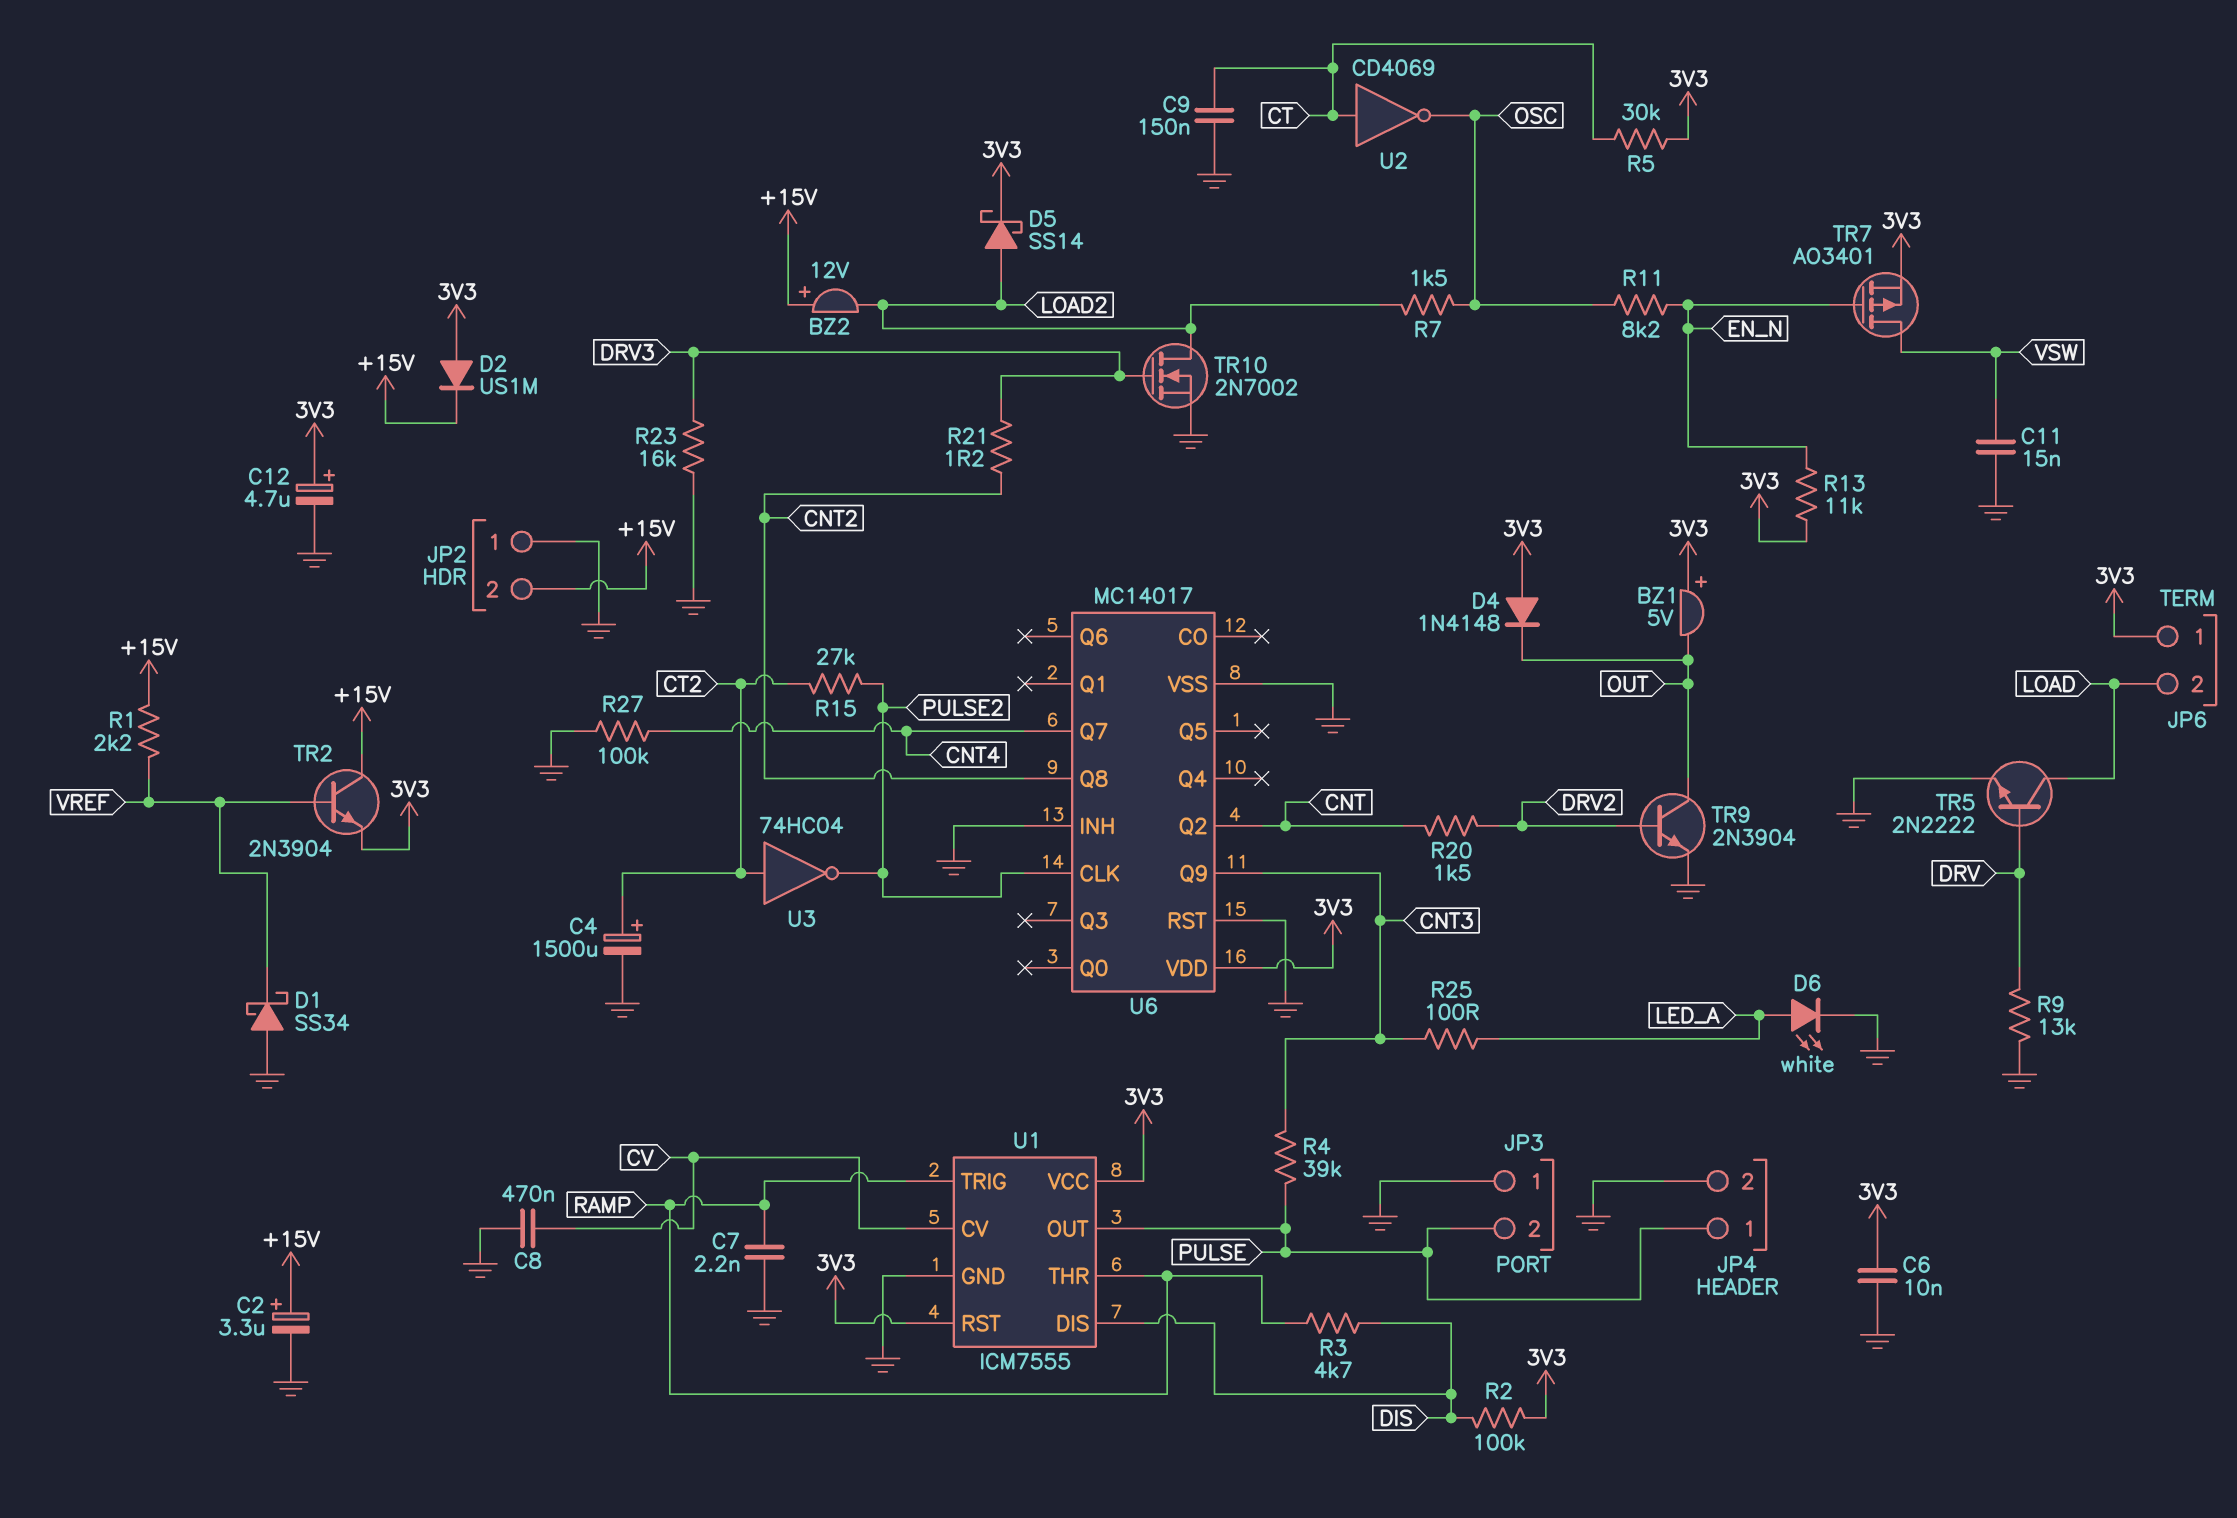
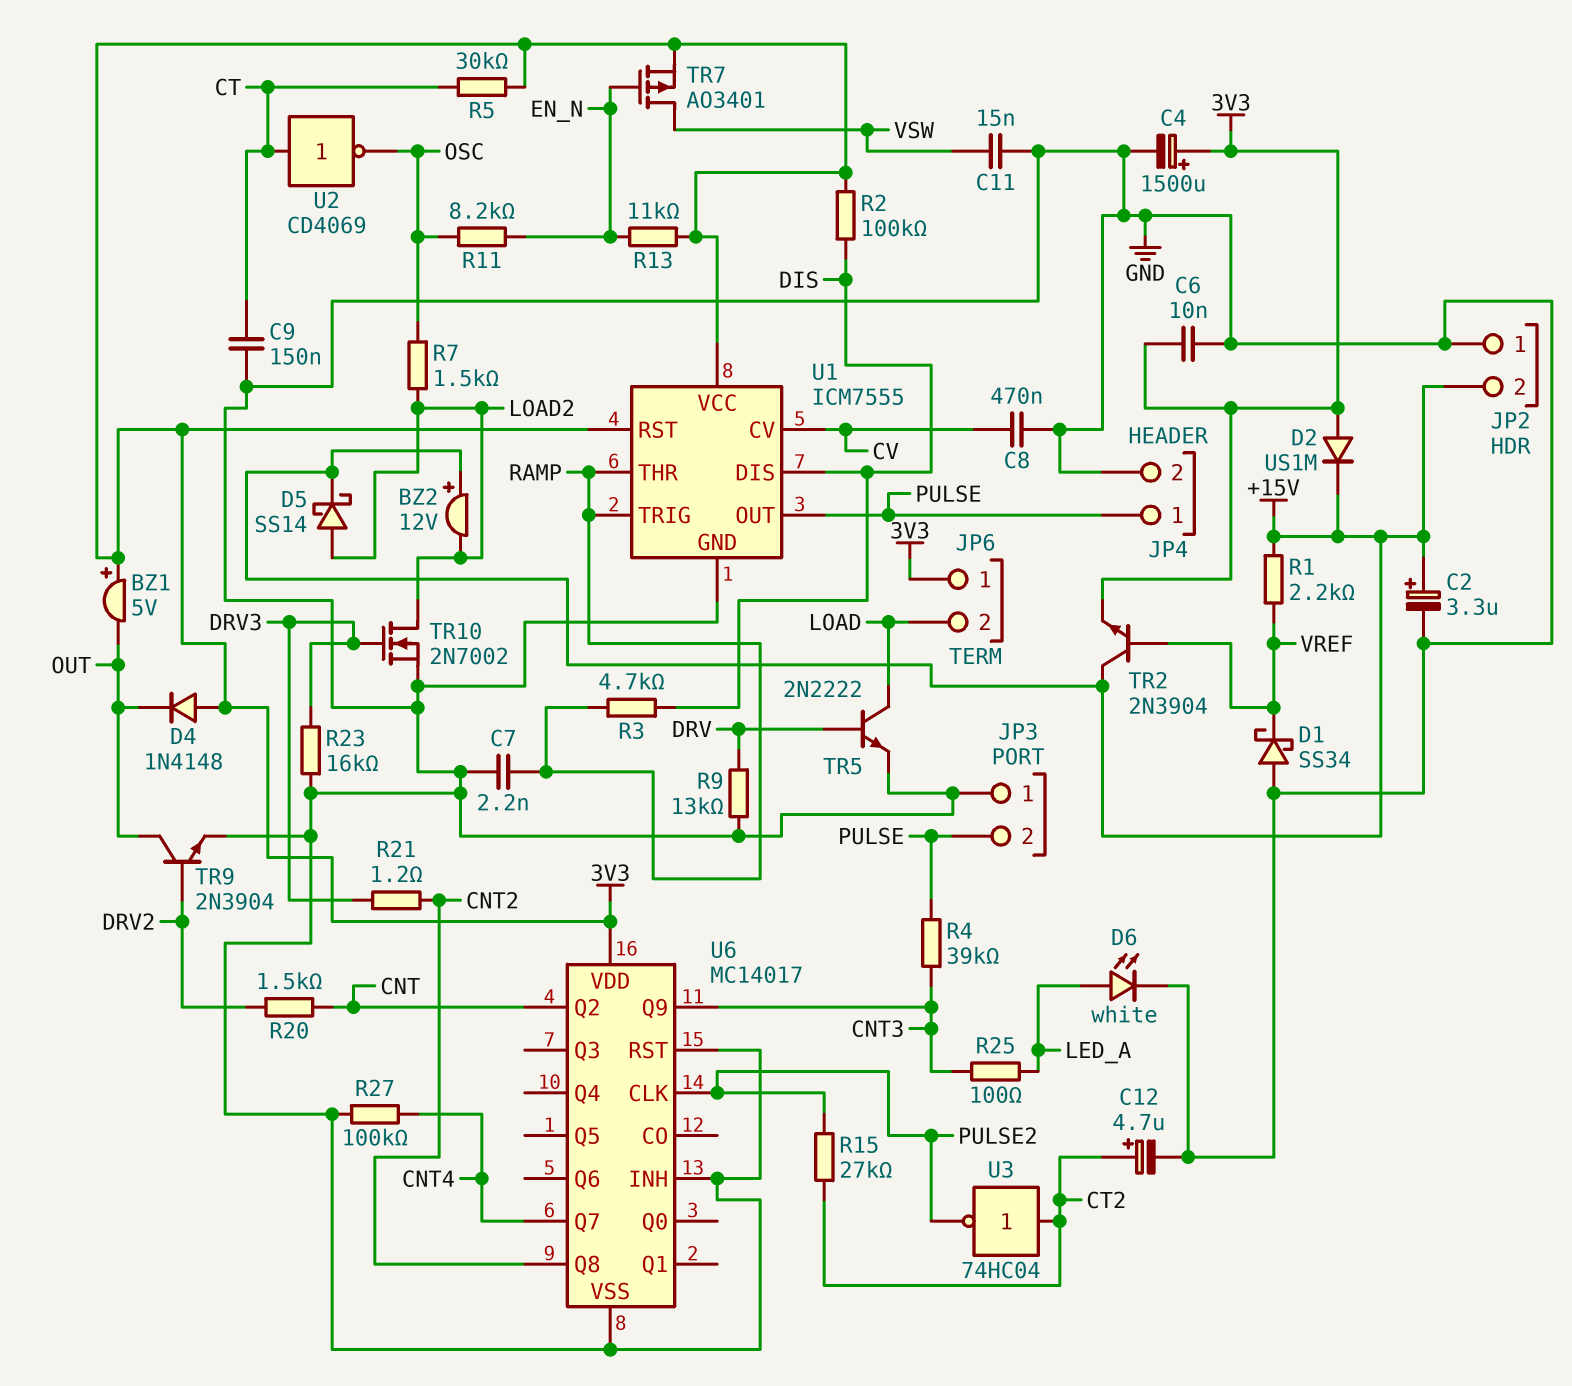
C4: 1500uF (plus CT2, minus GND) -> 1500uF (plus 3V3, minus GND)
C12: 4.7uF (plus 3V3, minus GND) -> 4.7uF (plus CT2, minus GND)
D5: schottky SS14 (A LOAD2, K 3V3) -> schottky SS14 (A LOAD2, K +15V)

